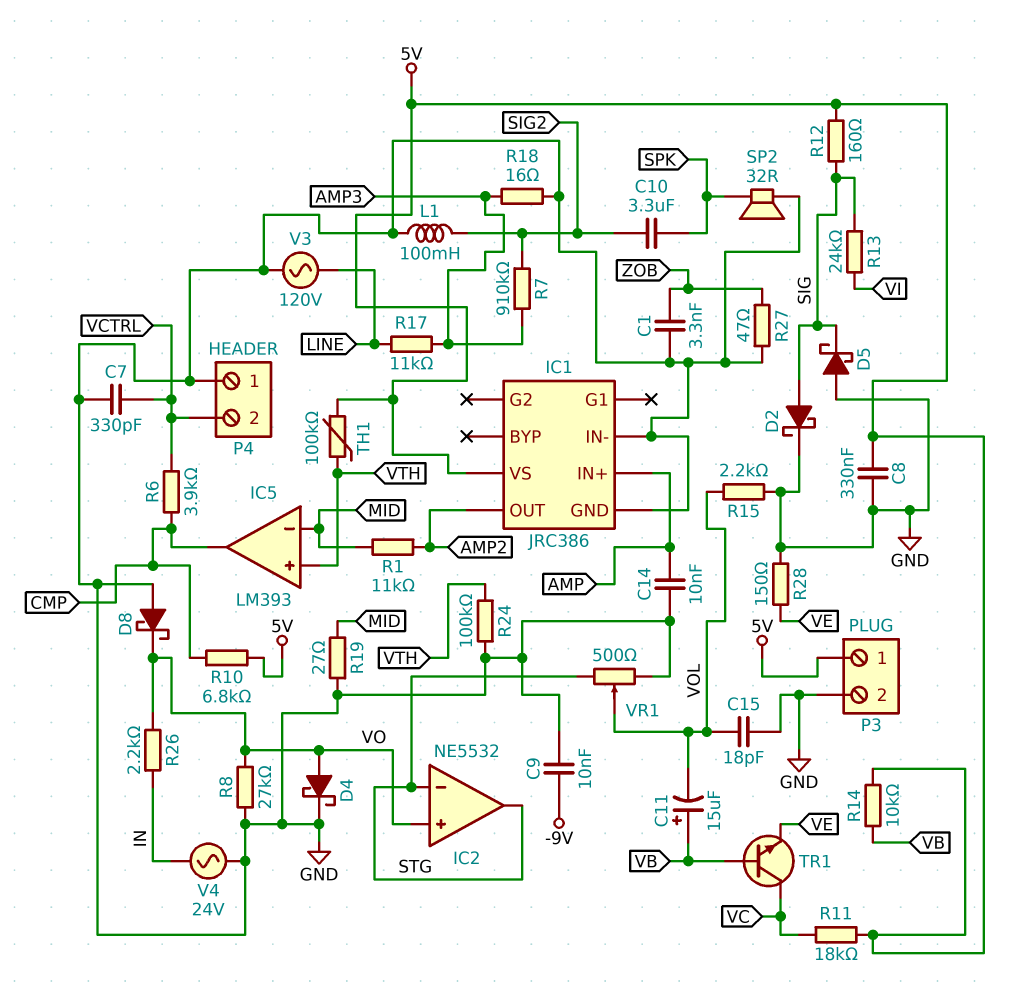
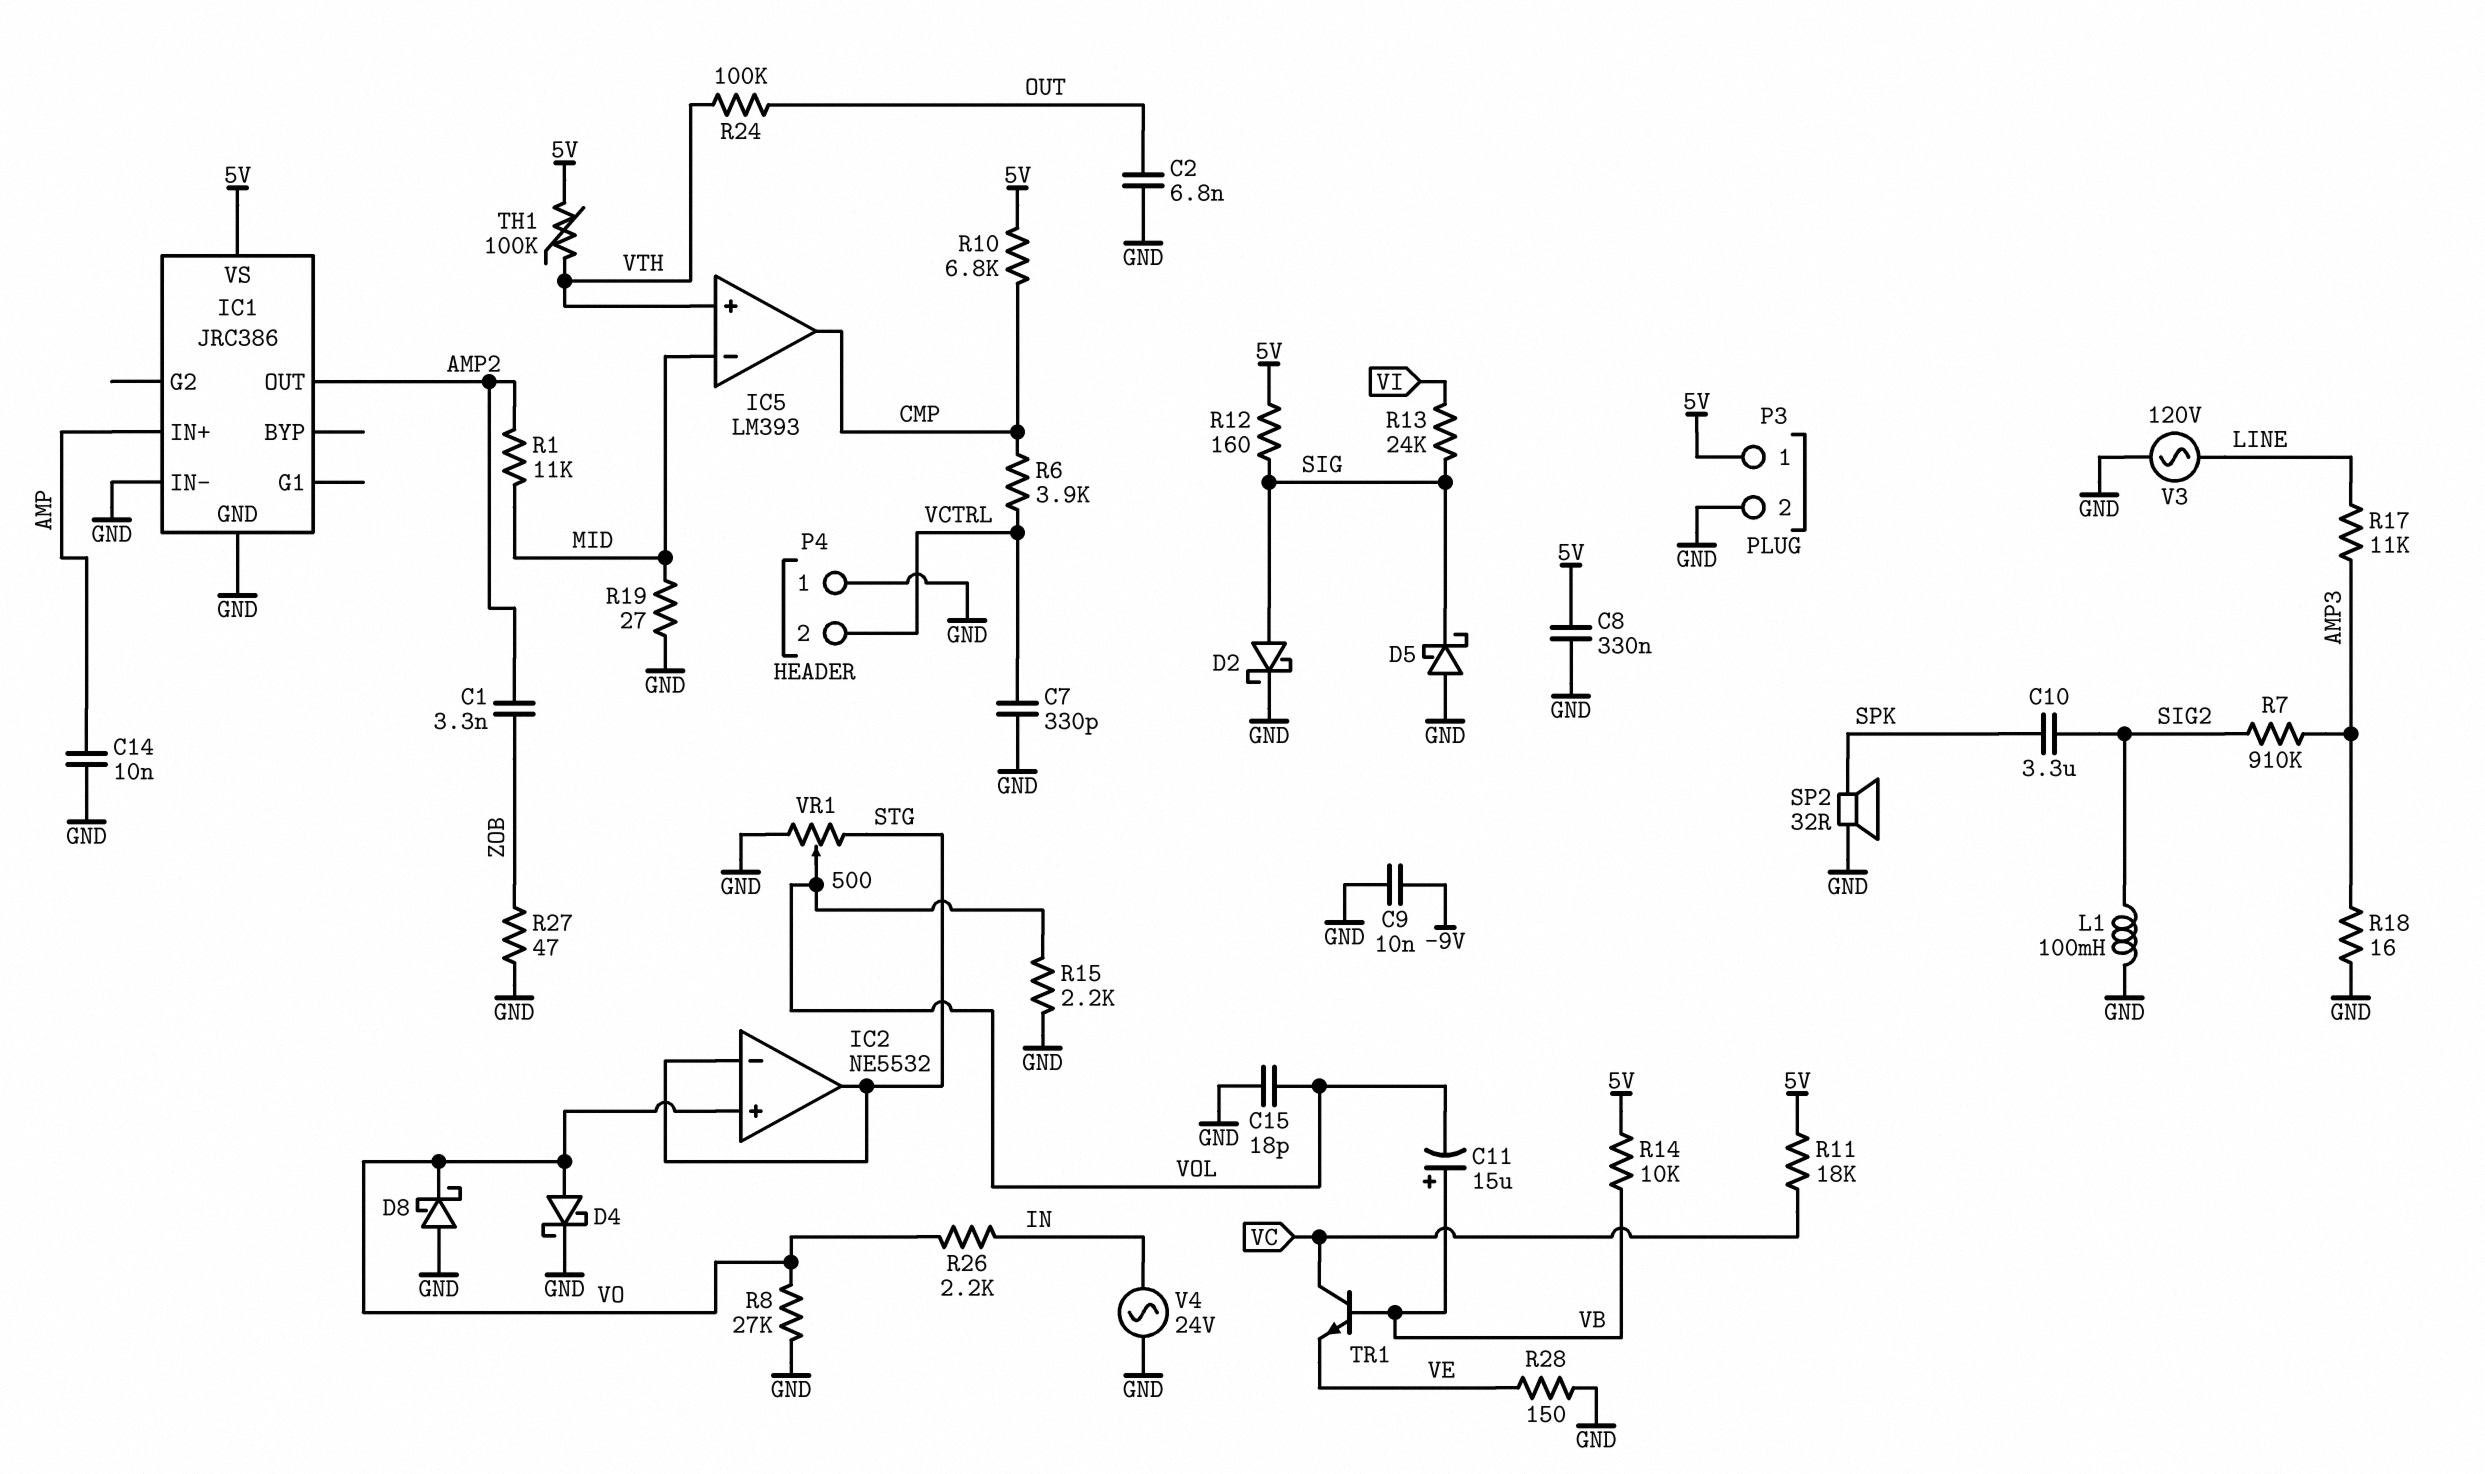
C1: 3.3nF (GND, ZOB) -> 3.3nF (AMP2, ZOB)
C2: none -> 6.8nF (GND, OUT)
R24: 100k (GND, VTH) -> 100k (OUT, VTH)

